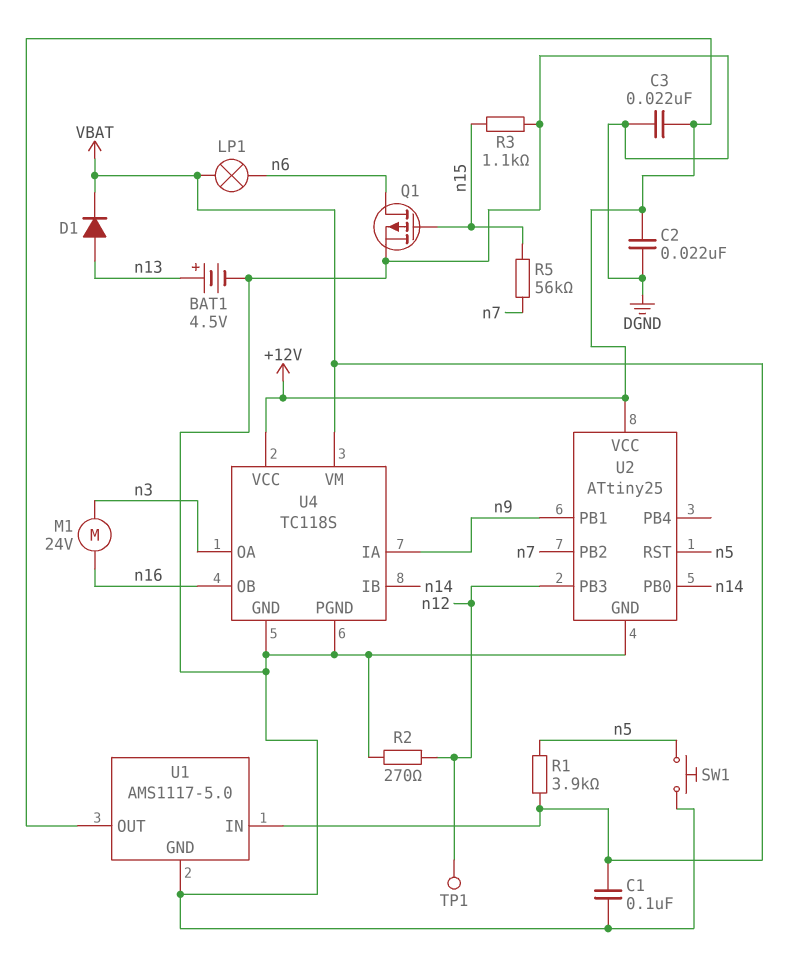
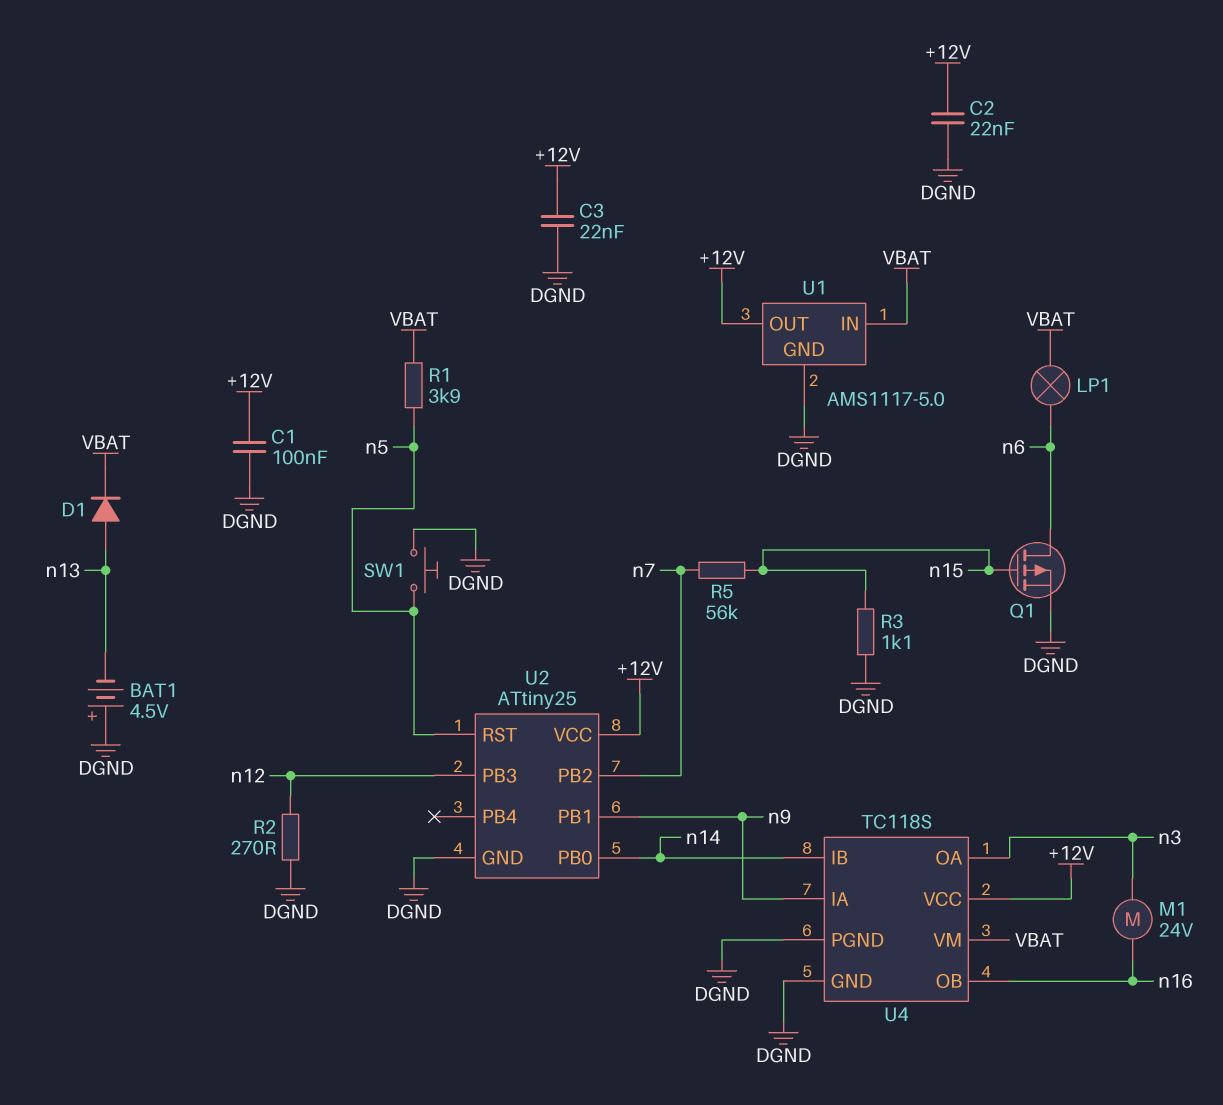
BAT1: 4.5V (plus n13, minus DGND) -> 4.5V (plus DGND, minus n13)
C1: 100nF (DGND, VBAT) -> 100nF (+12V, DGND)
TP1: test point (n12) -> none

